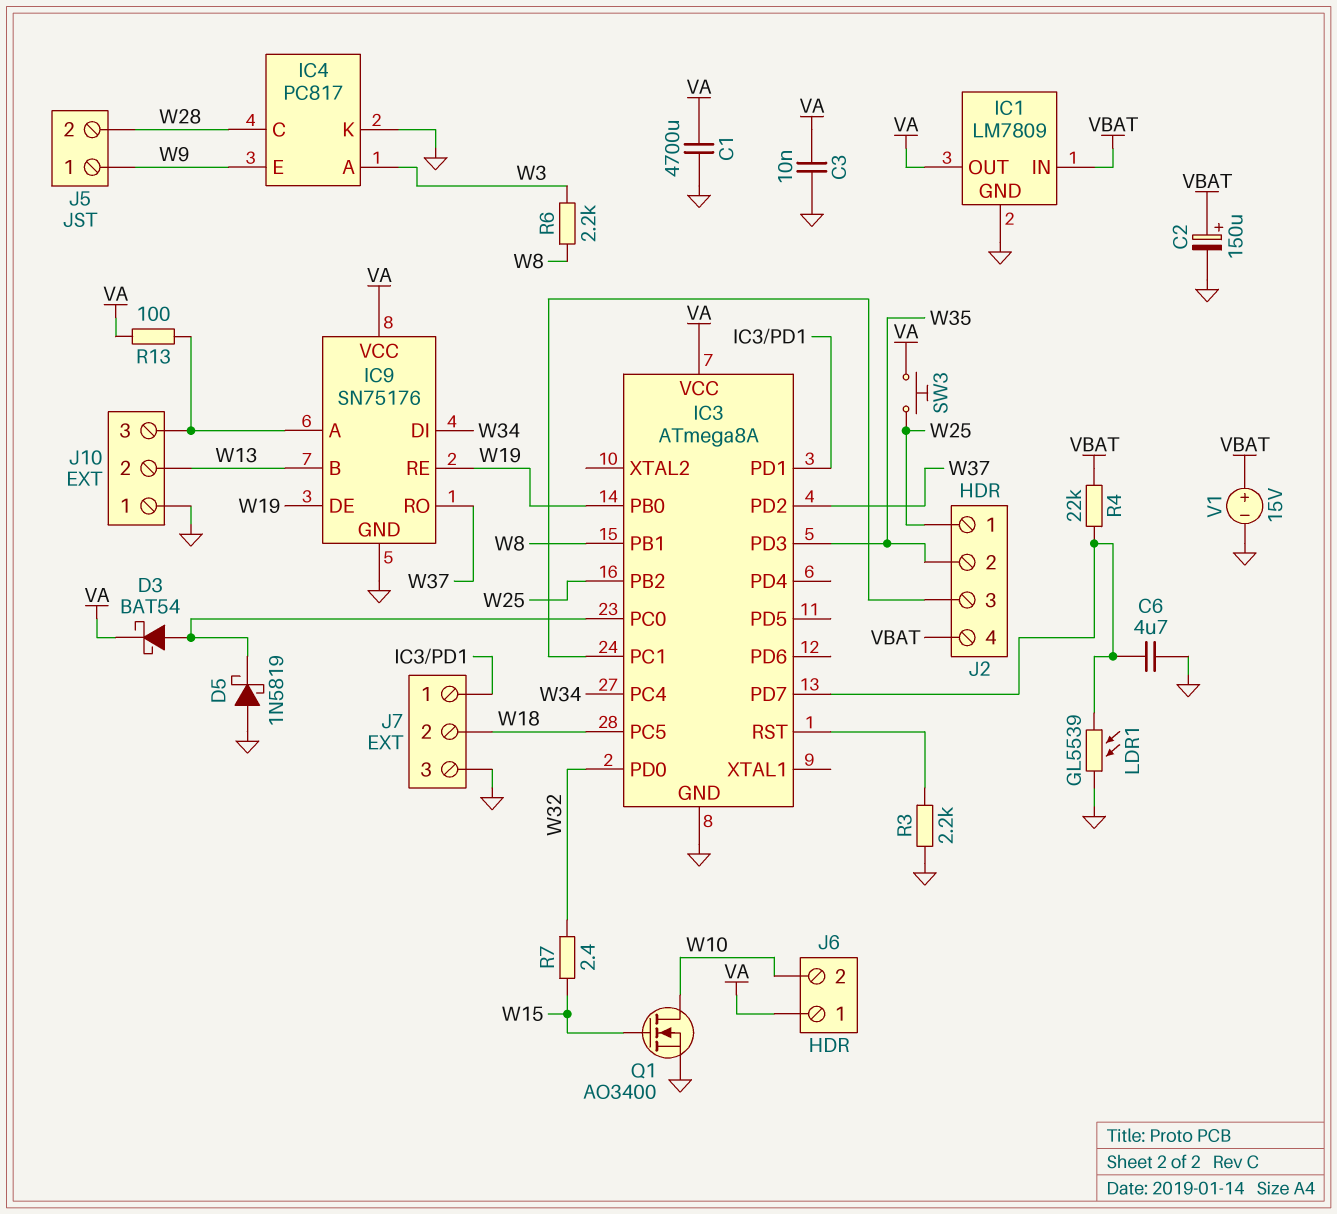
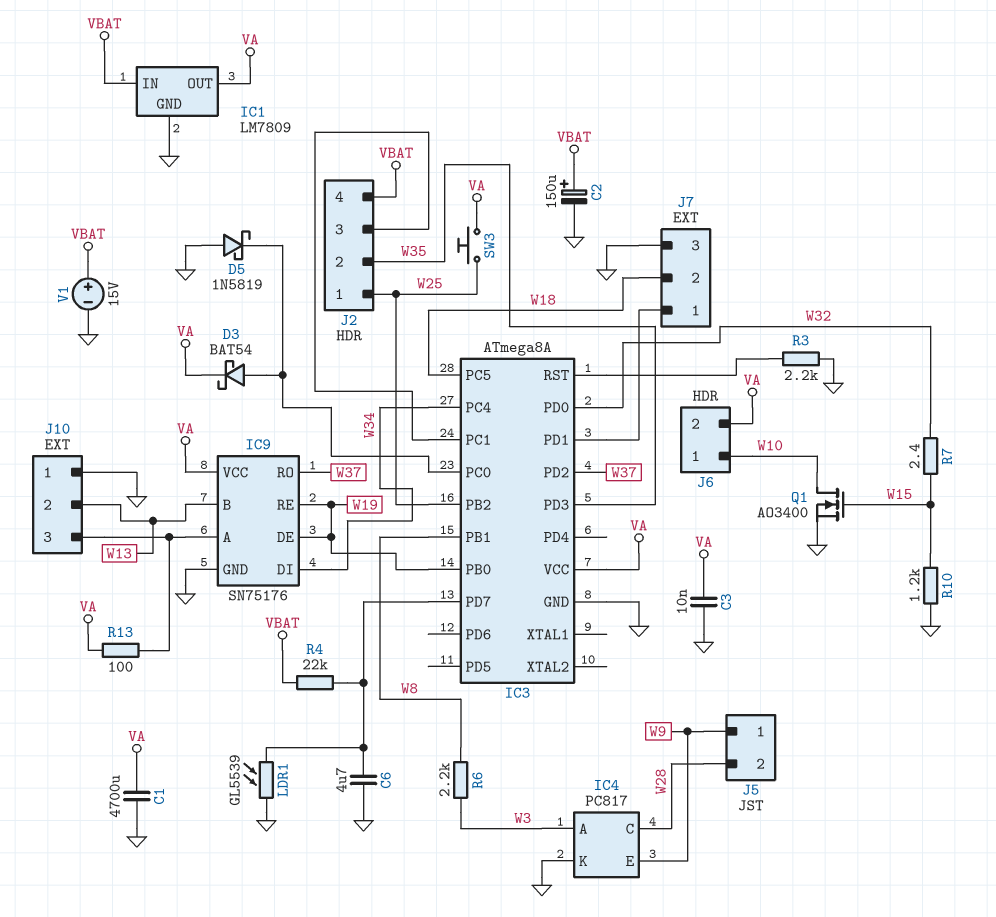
J6 pin 1: VA -> W10
J6 pin 2: W10 -> VA
R10: none -> 1.2k (GND, W15)

